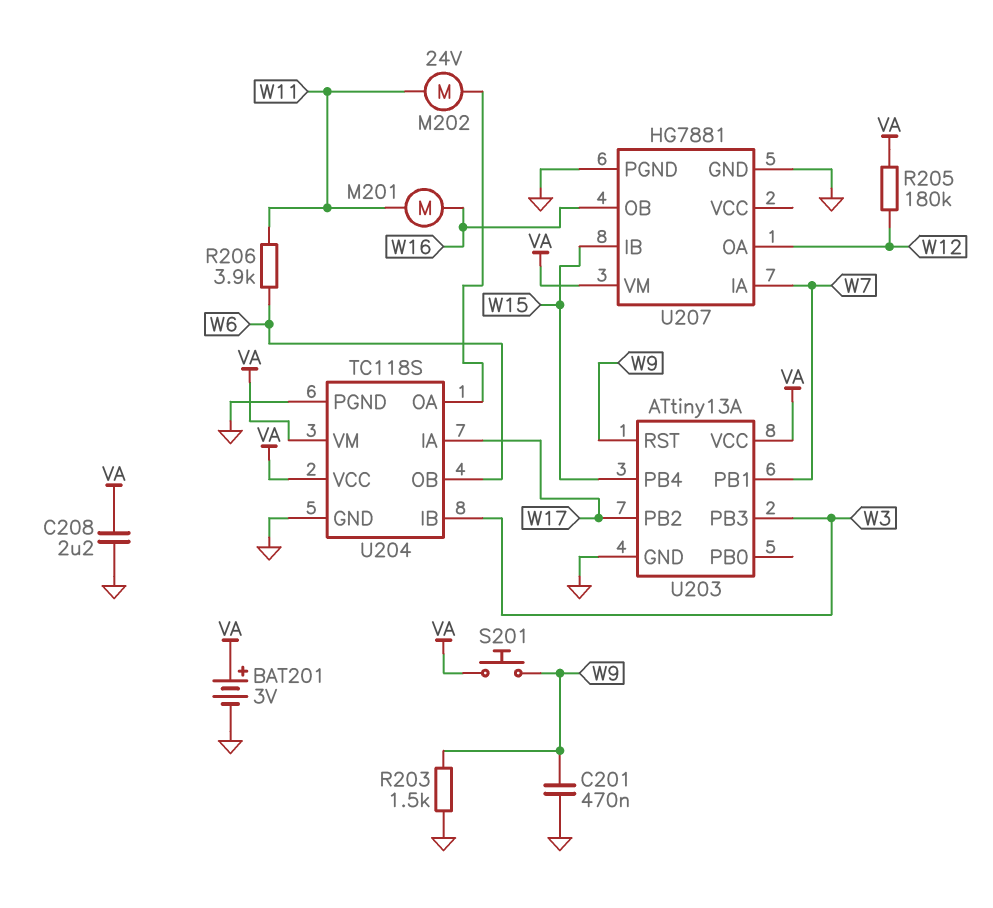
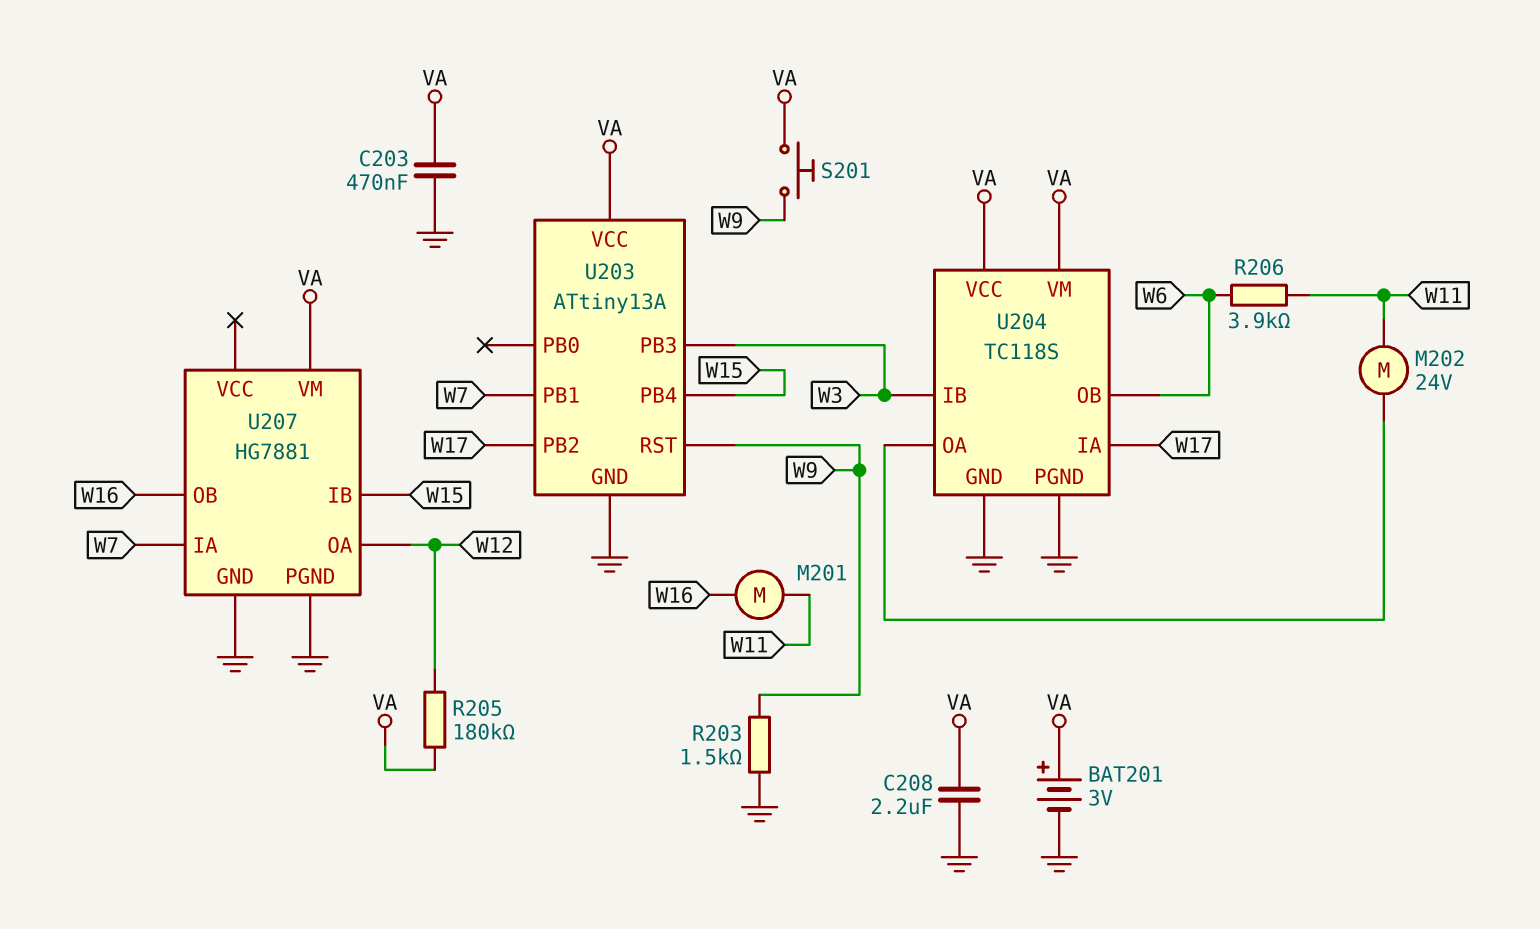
C201: 470nF (GND, W9) -> none
C203: none -> 470nF (GND, VA)

